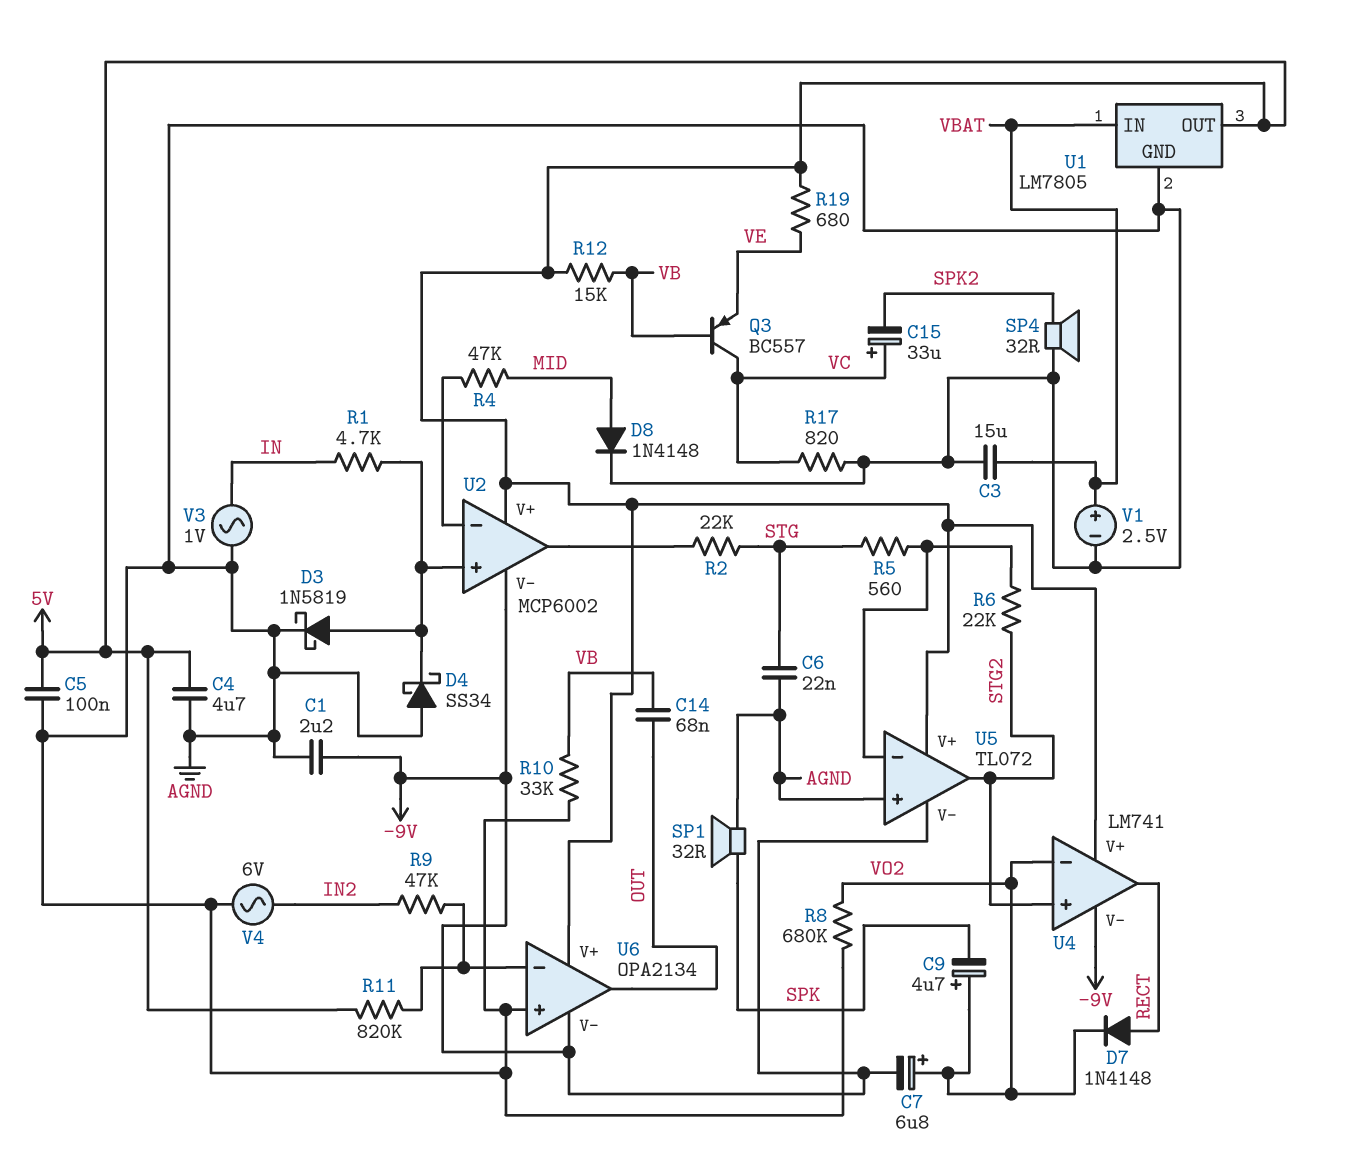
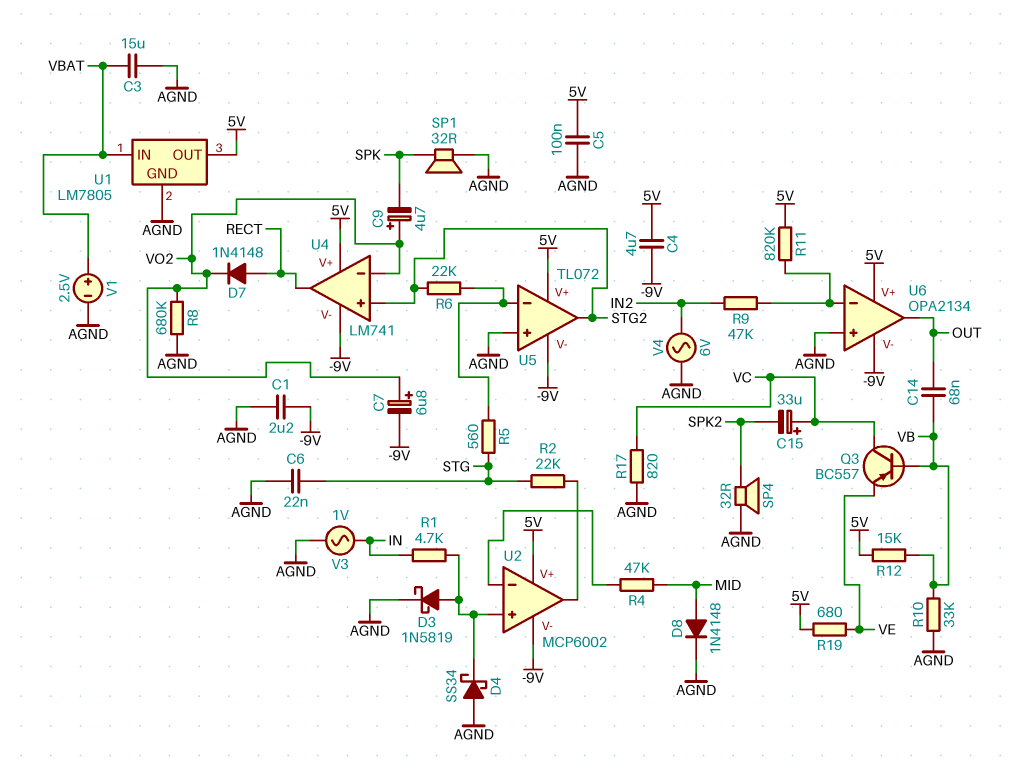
C4: 4.7uF (5V, AGND) -> 4.7uF (-9V, 5V)

